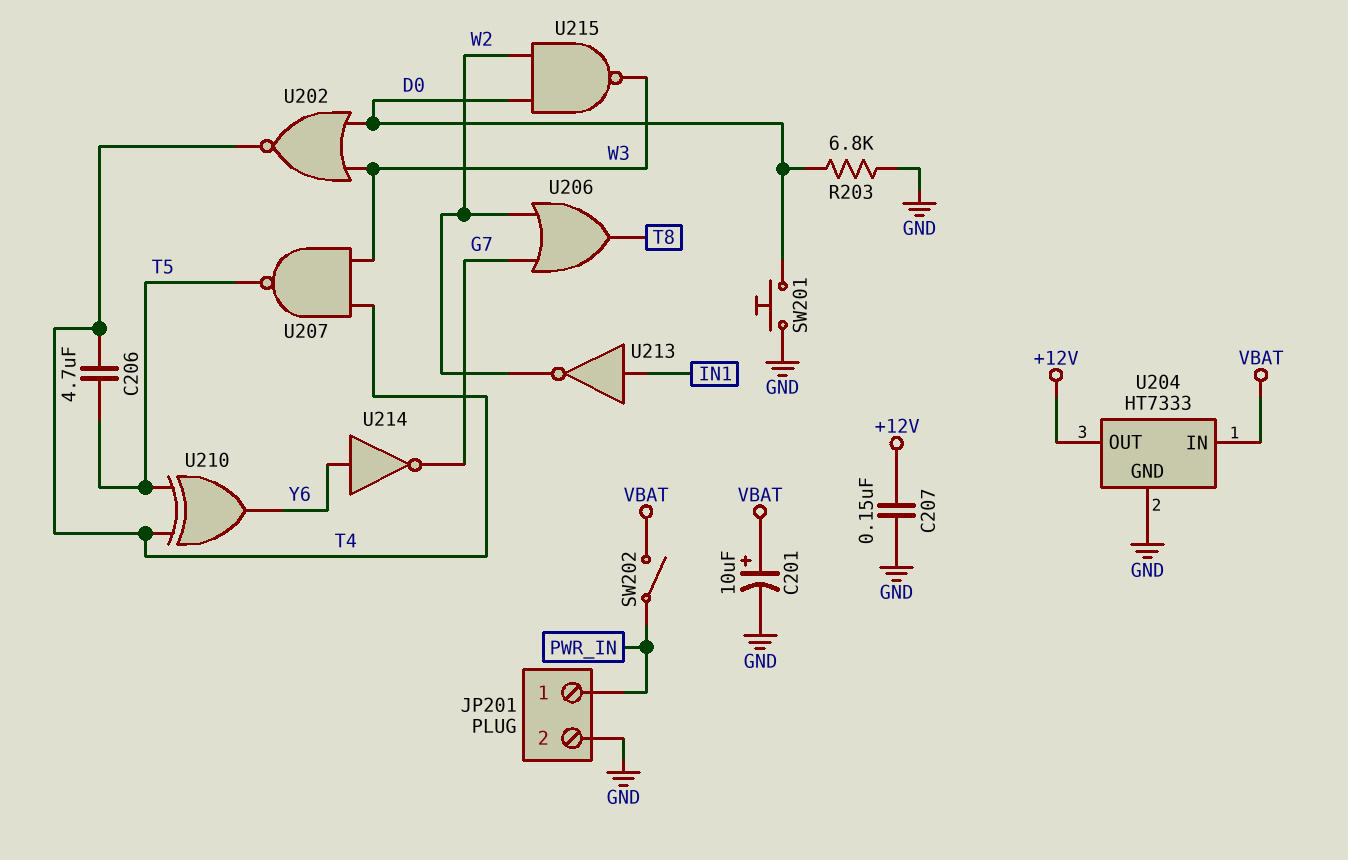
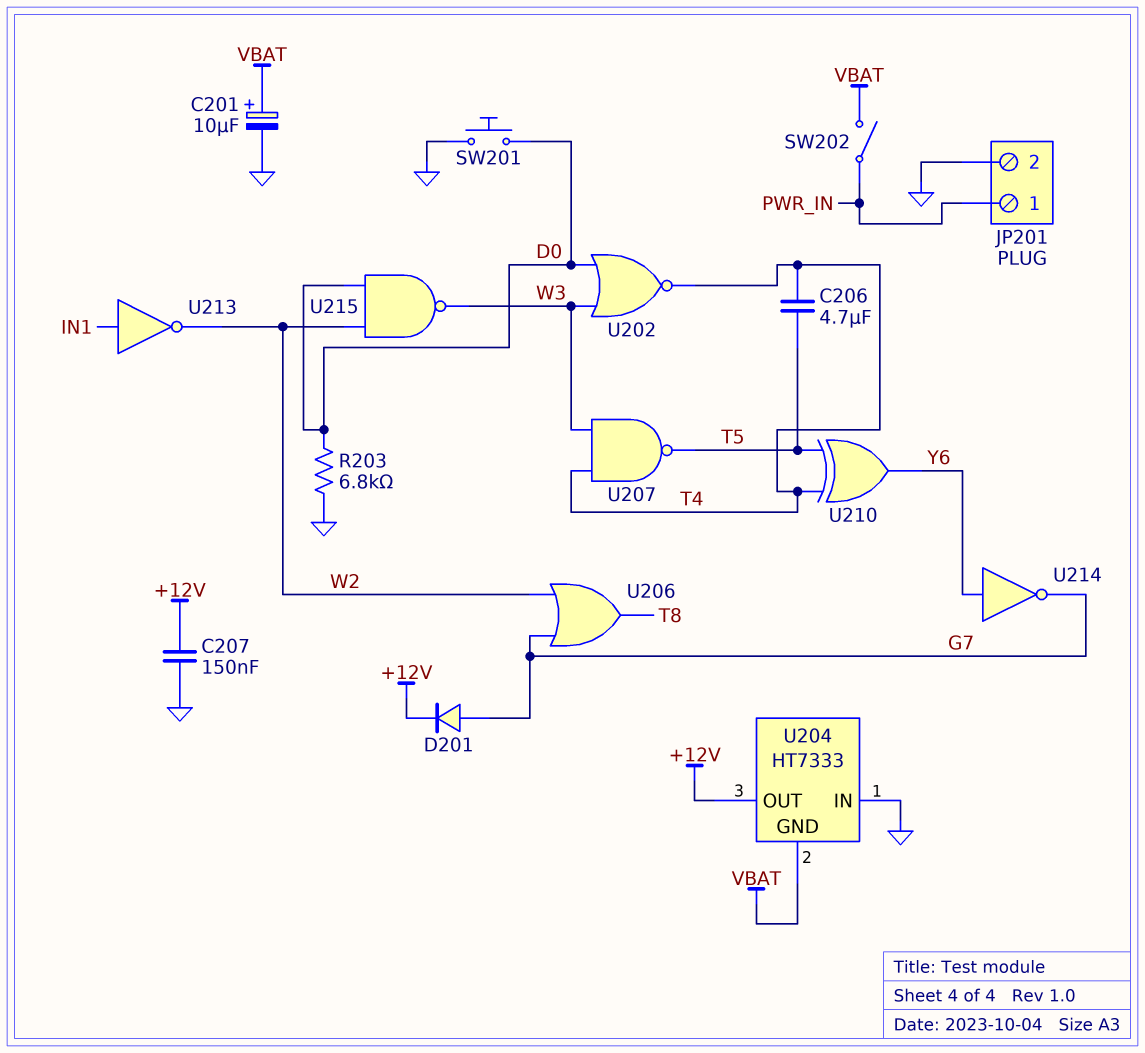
D201: none -> diode (A G7, K +12V)
U204 pin GND: GND -> VBAT
U204 pin IN: VBAT -> GND

